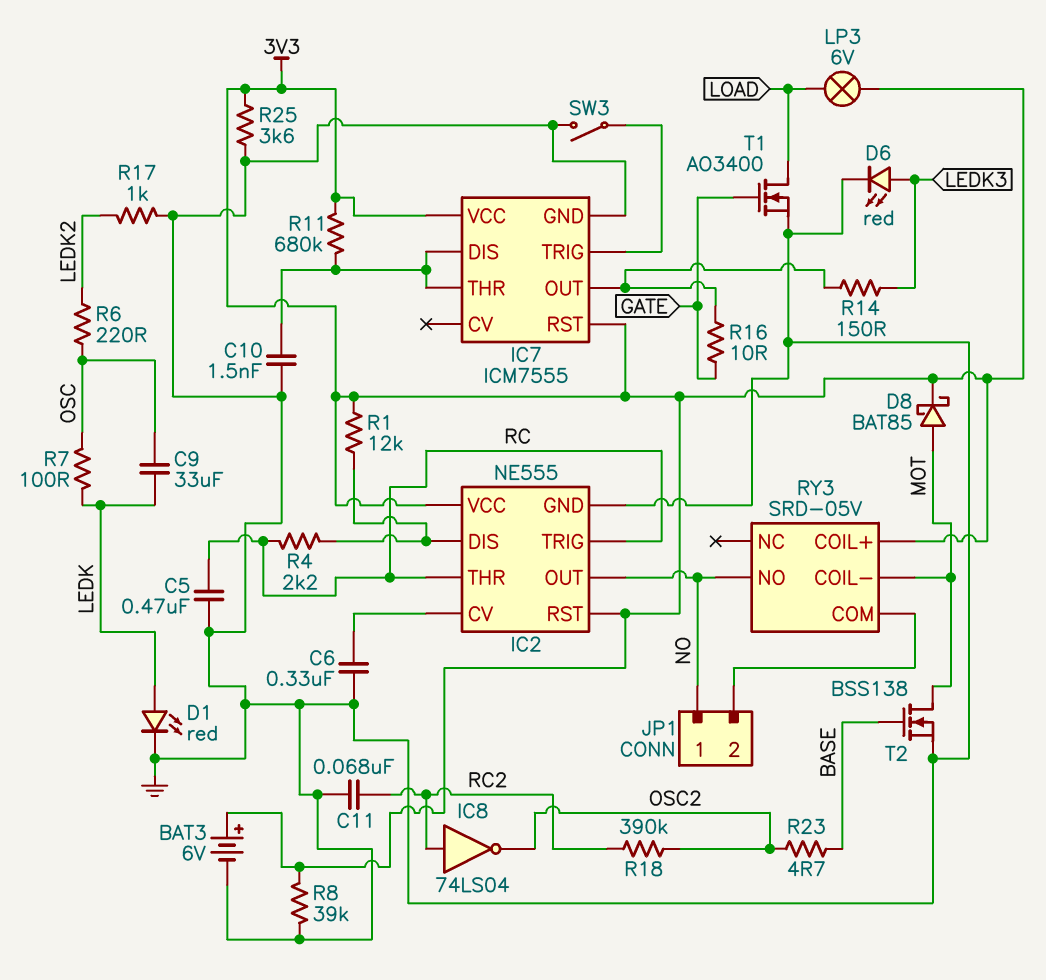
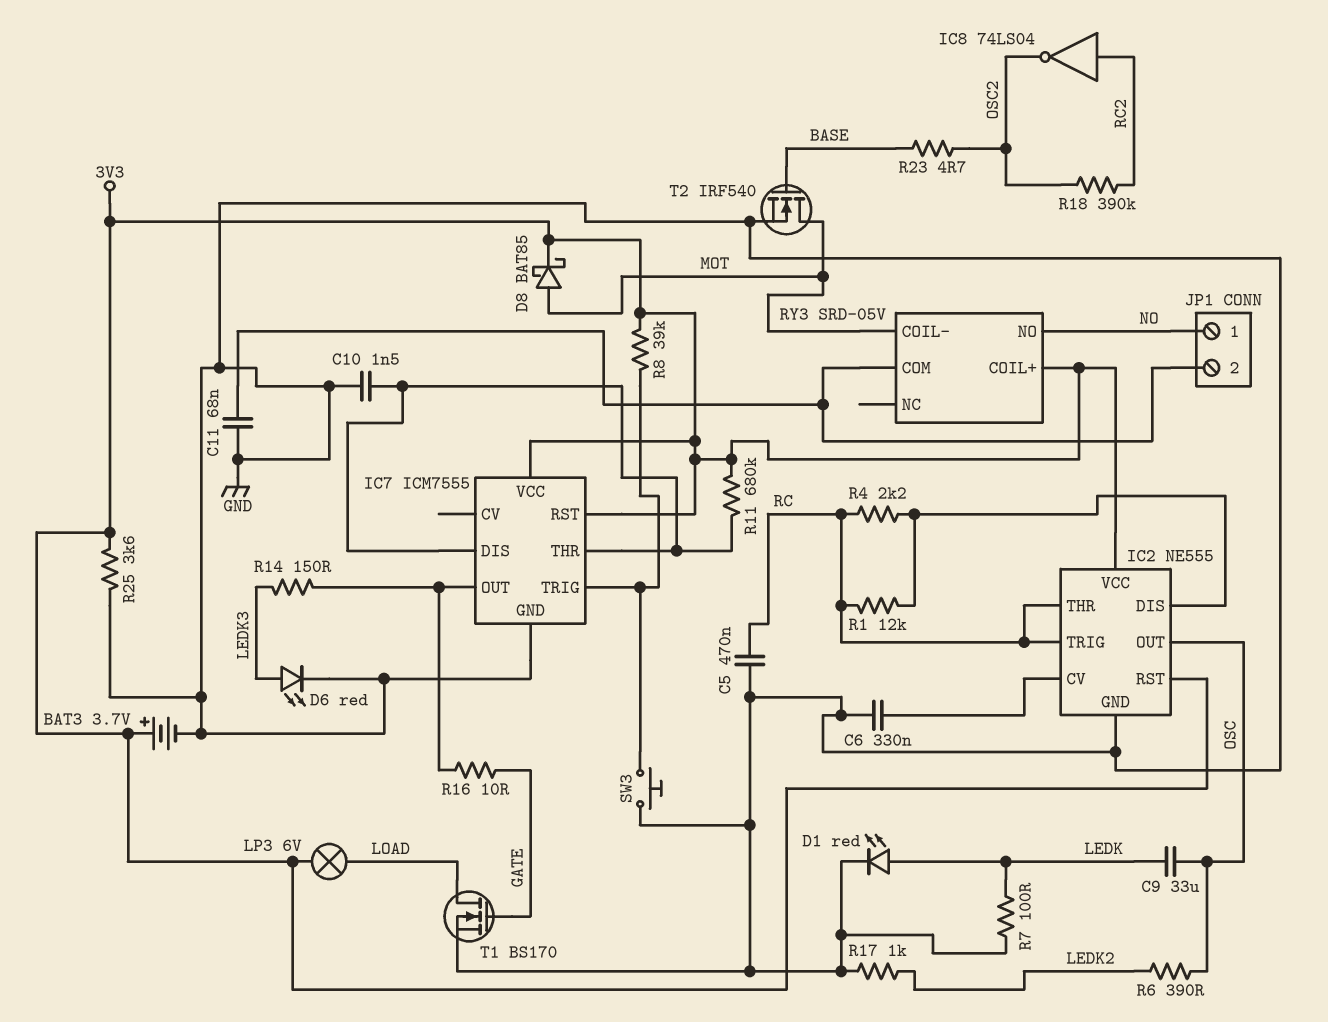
BAT3: 6V (plus 3V3, minus GND) -> 3.7V (plus 3V3, minus GND)
C11: 68nF (GND, RC2) -> 68nF (GND, JP1/2)
IC2 pin OUT: NO -> OSC
R1: 12k (3V3, IC2/DIS) -> 12k (IC2/DIS, RC)
R6: 220 (LEDK2, OSC) -> 390 (LEDK2, OSC)
R7: 100 (LEDK, OSC) -> 100 (GND, LEDK)
R8: 39k (3V3, GND) -> 39k (3V3, IC7/TRIG)
SW3: switch (GND, IC7/TRIG) -> button (GND, IC7/TRIG)
T1: NMOS AO3400 (G GATE, D LOAD, S GND) -> NMOS BS170 (G GATE, D LOAD, S GND)
T2: NMOS BSS138 (G BASE, D MOT, S GND) -> NMOS IRF540 (G BASE, D MOT, S GND)

